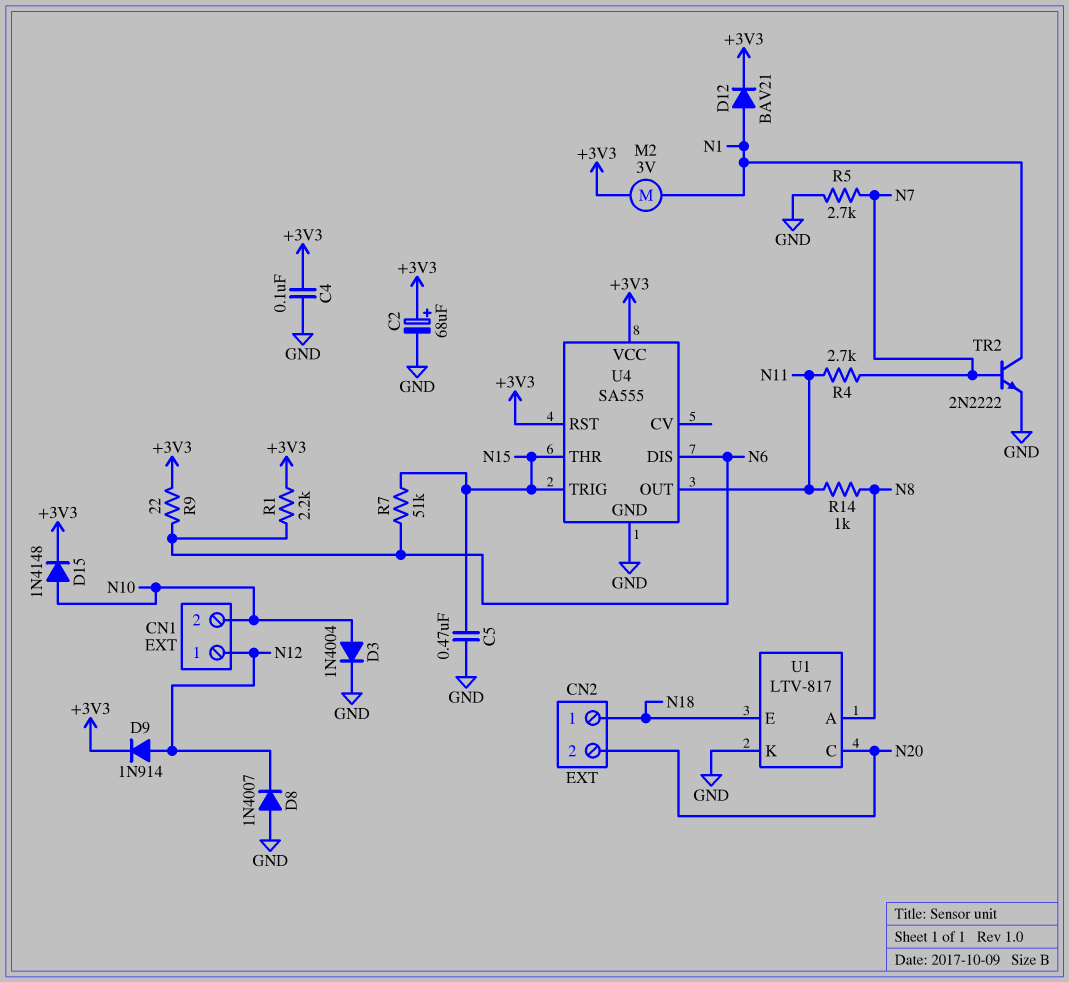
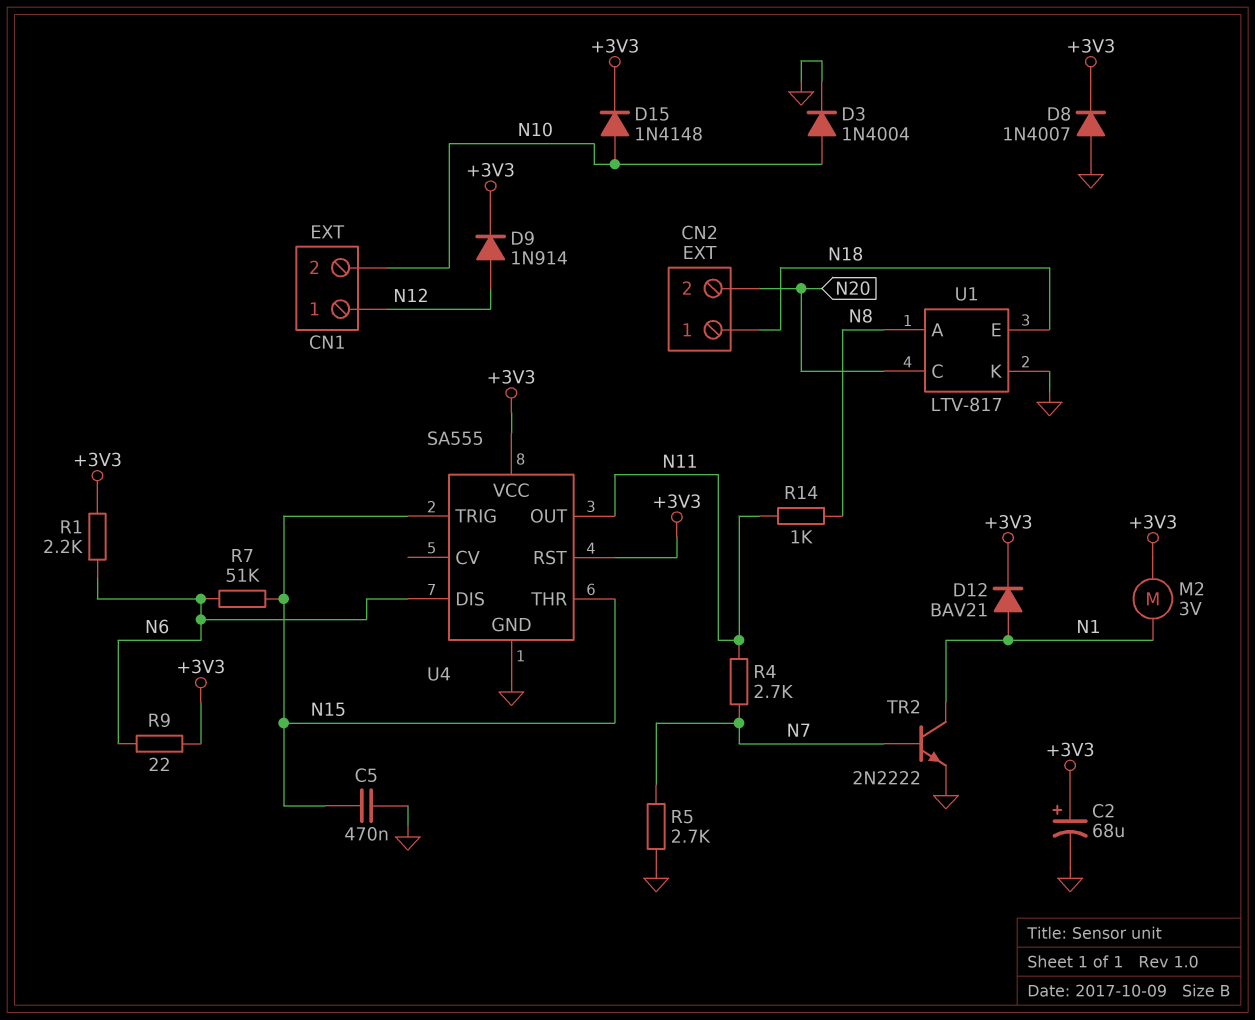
C4: 100nF (+3V3, GND) -> none
D8: diode 1N4007 (A GND, K N12) -> diode 1N4007 (A GND, K +3V3)

